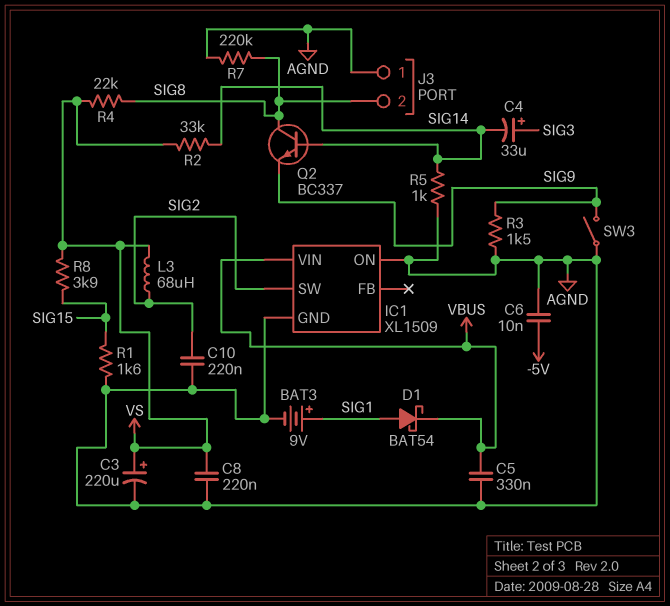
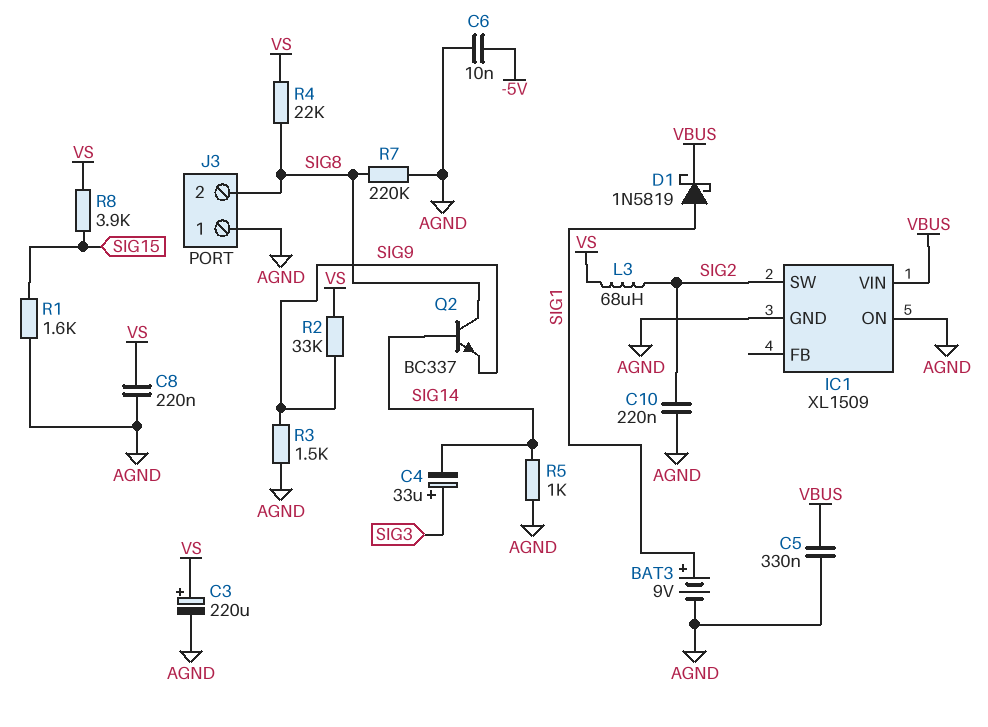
D1: schottky BAT54 (A SIG1, K VBUS) -> schottky 1N5819 (A SIG1, K VBUS)
R2: 33k (SIG14, VS) -> 33k (SIG9, VS)
SW3: switch (AGND, SIG9) -> none

